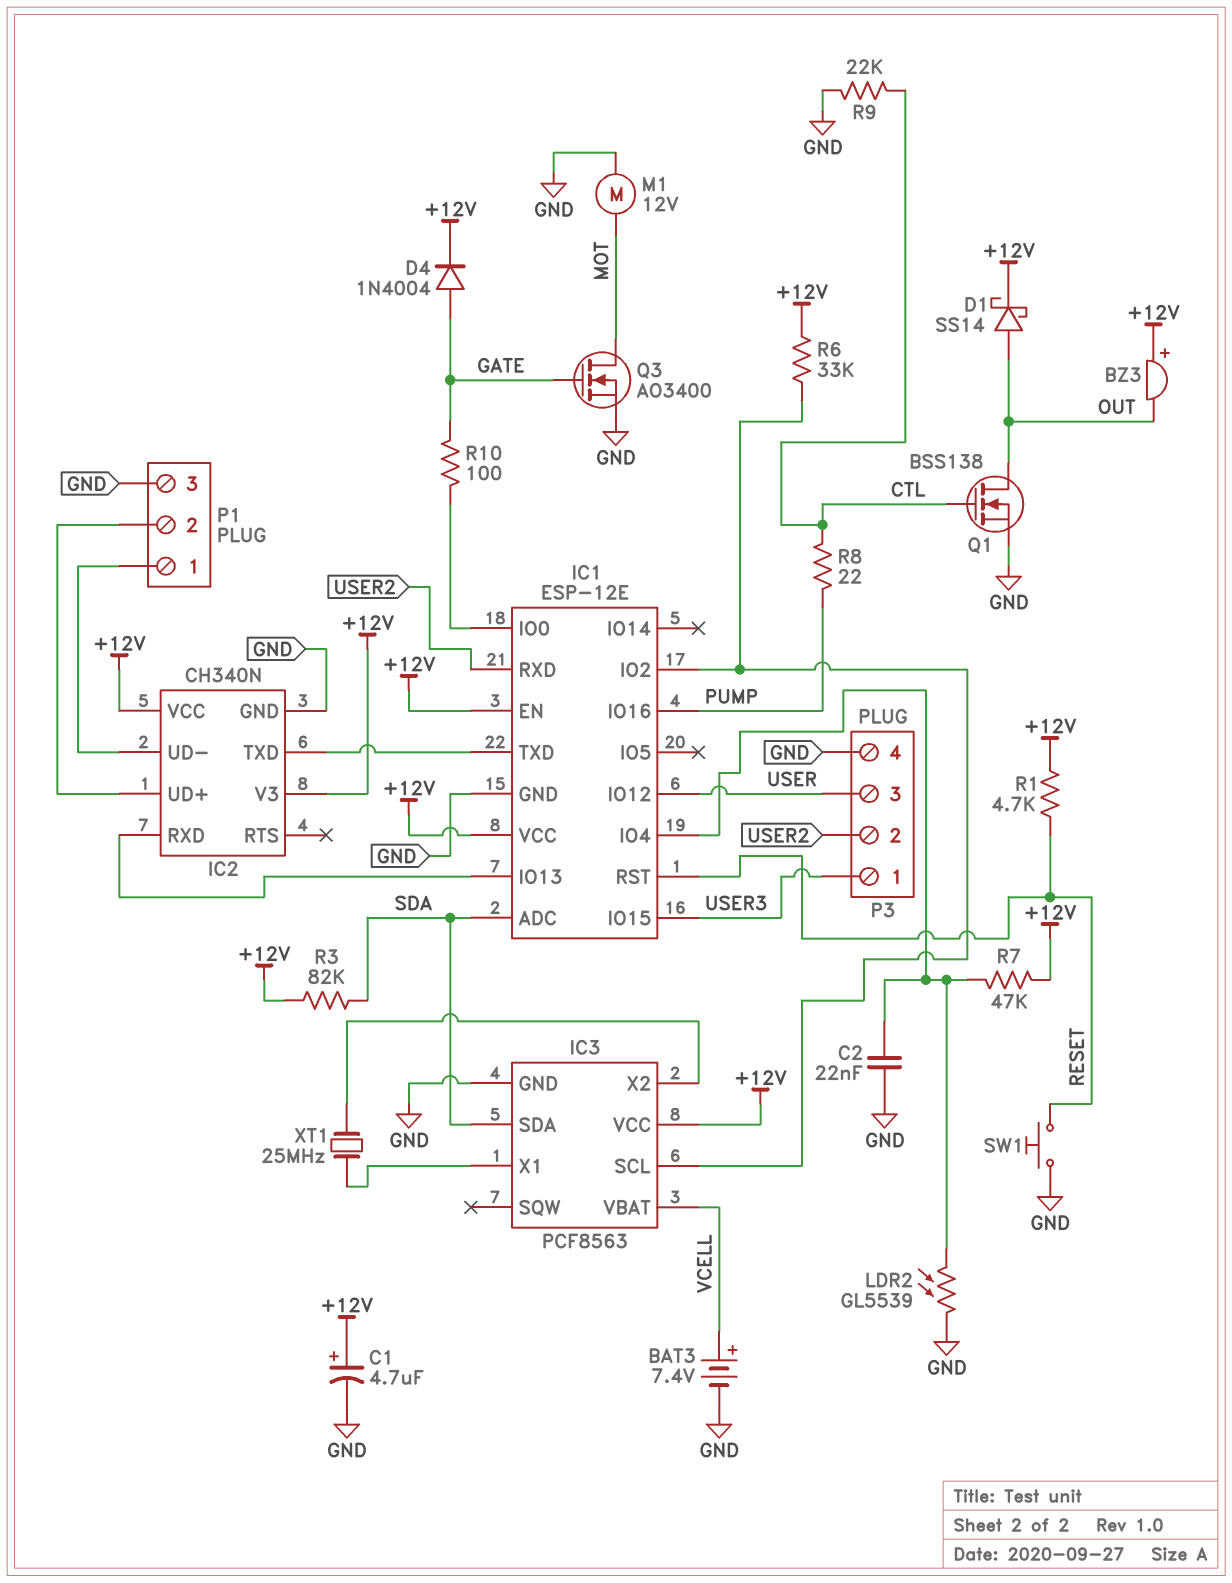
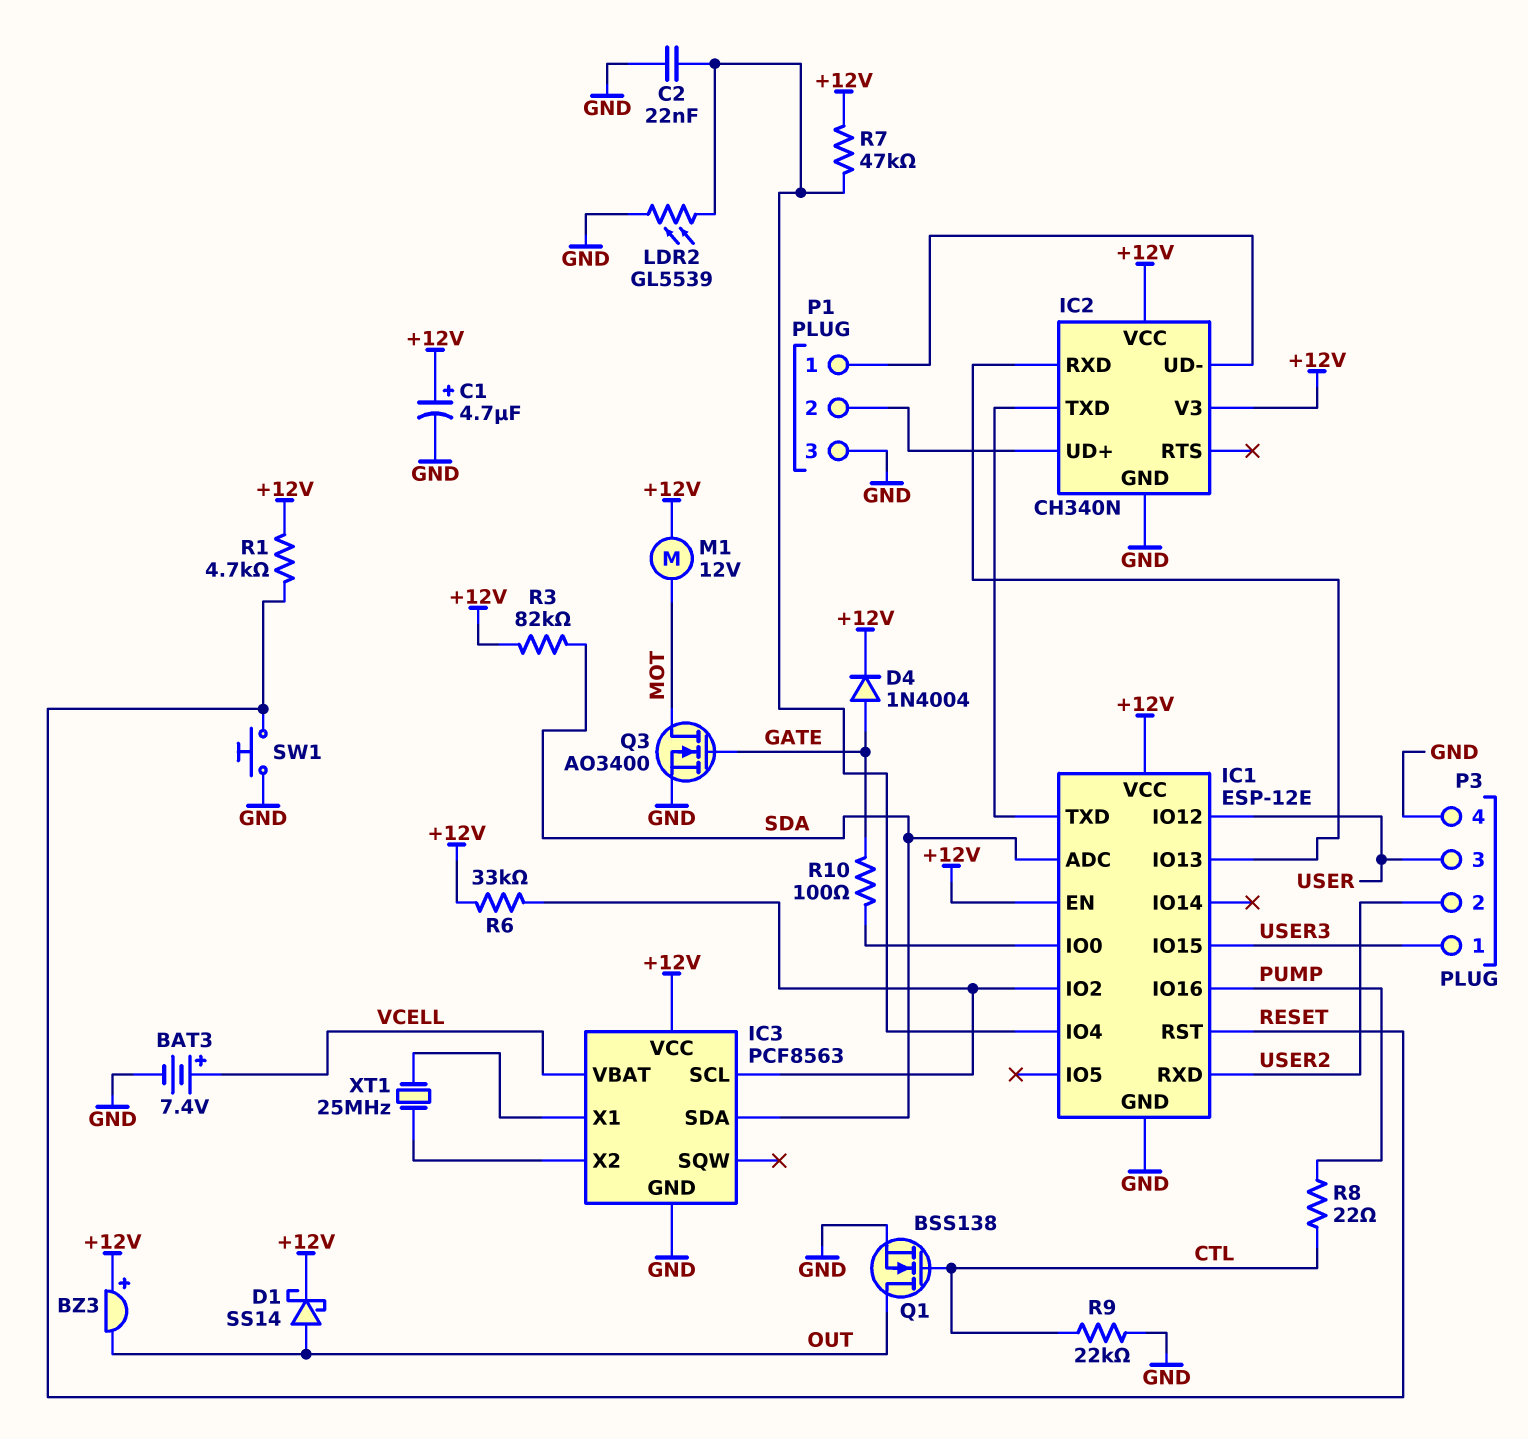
M1: motor 12V (GND, MOT) -> motor 12V (+12V, MOT)

